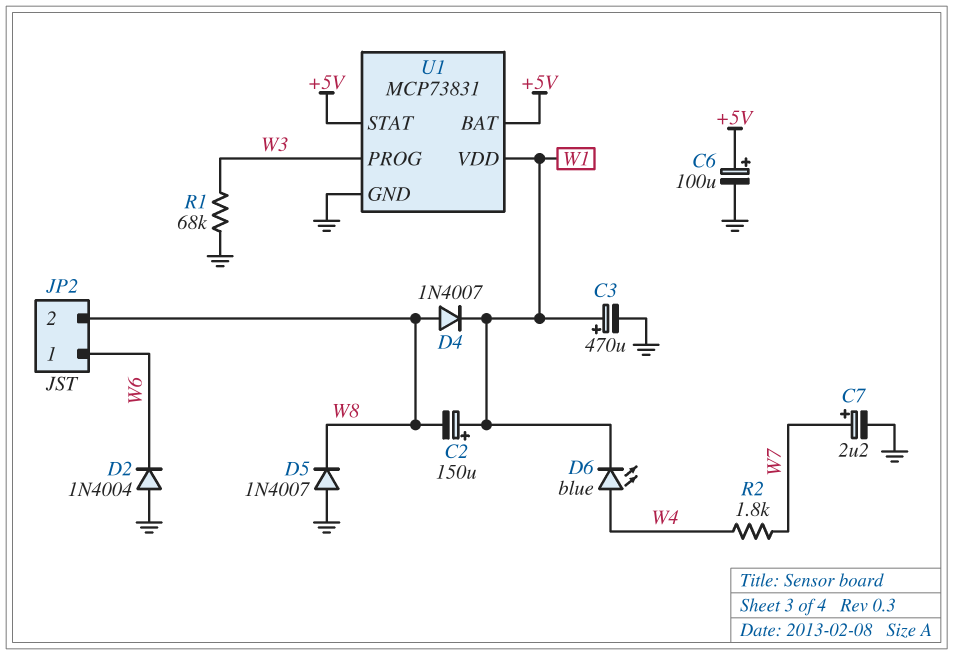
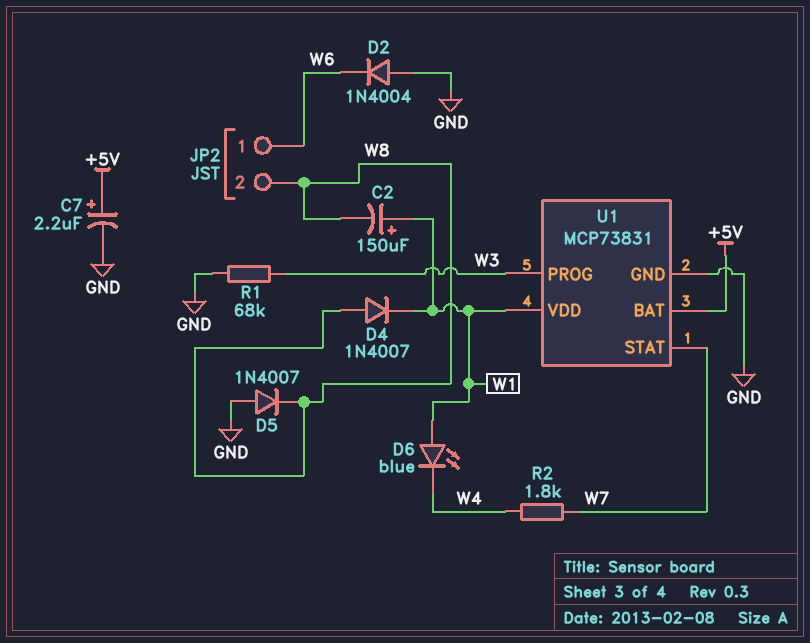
C3: 470uF (plus W1, minus GND) -> none
C6: 100uF (plus +5V, minus GND) -> none
C7: 2.2uF (plus W7, minus GND) -> 2.2uF (plus +5V, minus GND)
D6: LED blue (A W4, K W1) -> LED blue (A W1, K W4)
U1 pin STAT: +5V -> W7

